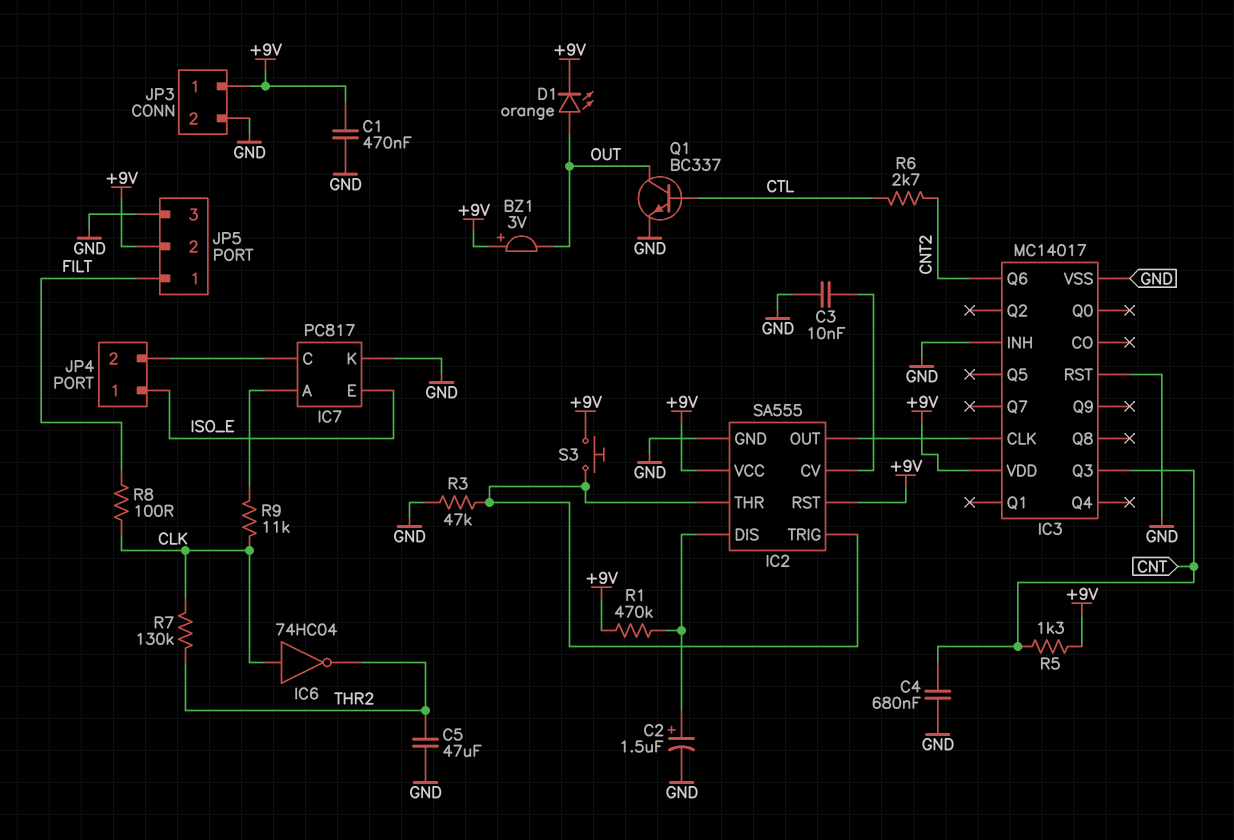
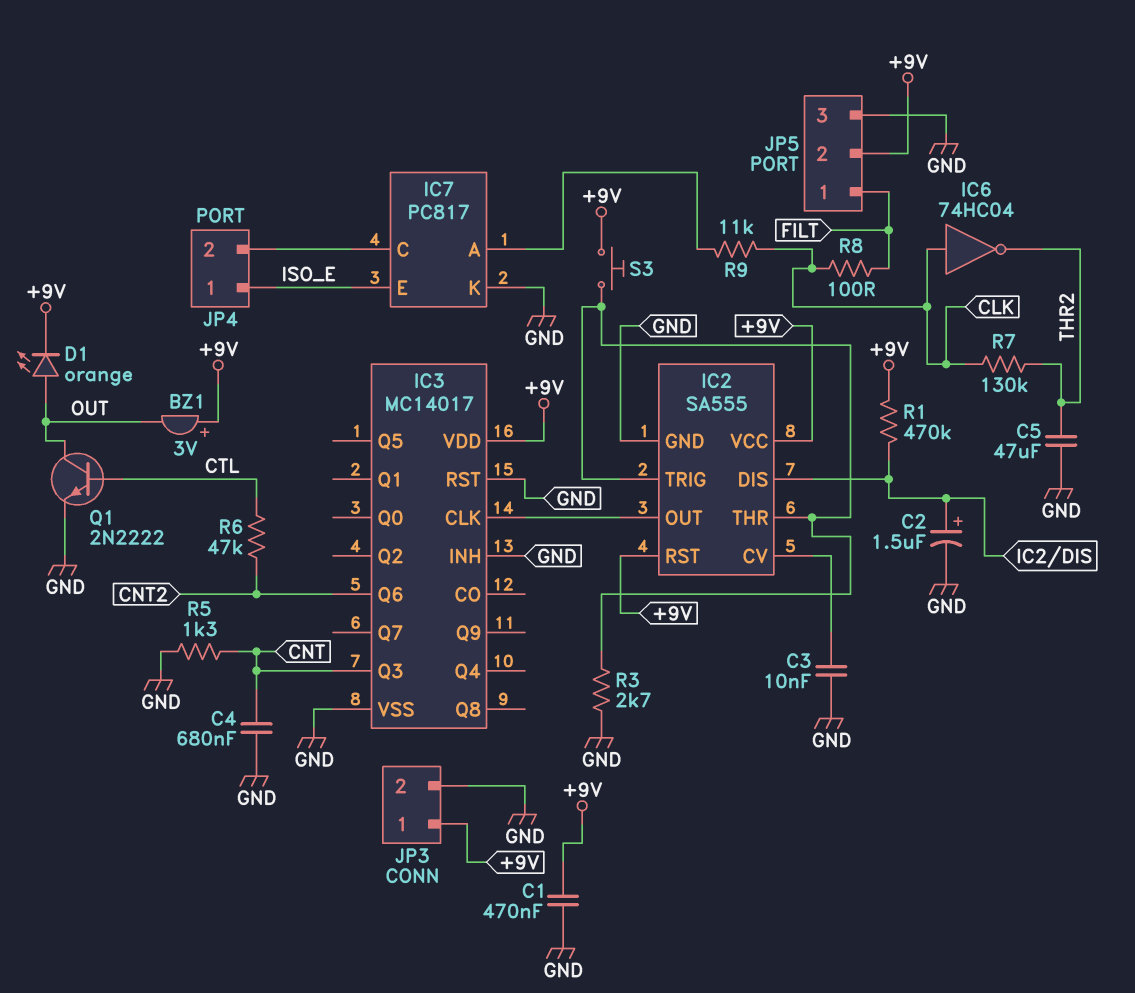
Q1: NPN BC337 (B CTL, C OUT, E GND) -> NPN 2N2222 (B CTL, C OUT, E GND)
R3: 47k (GND, IC2/THR) -> 2.7k (GND, IC2/THR)
R5: 1.3k (+9V, CNT) -> 1.3k (CNT, GND)
R6: 2.7k (CNT2, CTL) -> 47k (CNT2, CTL)

